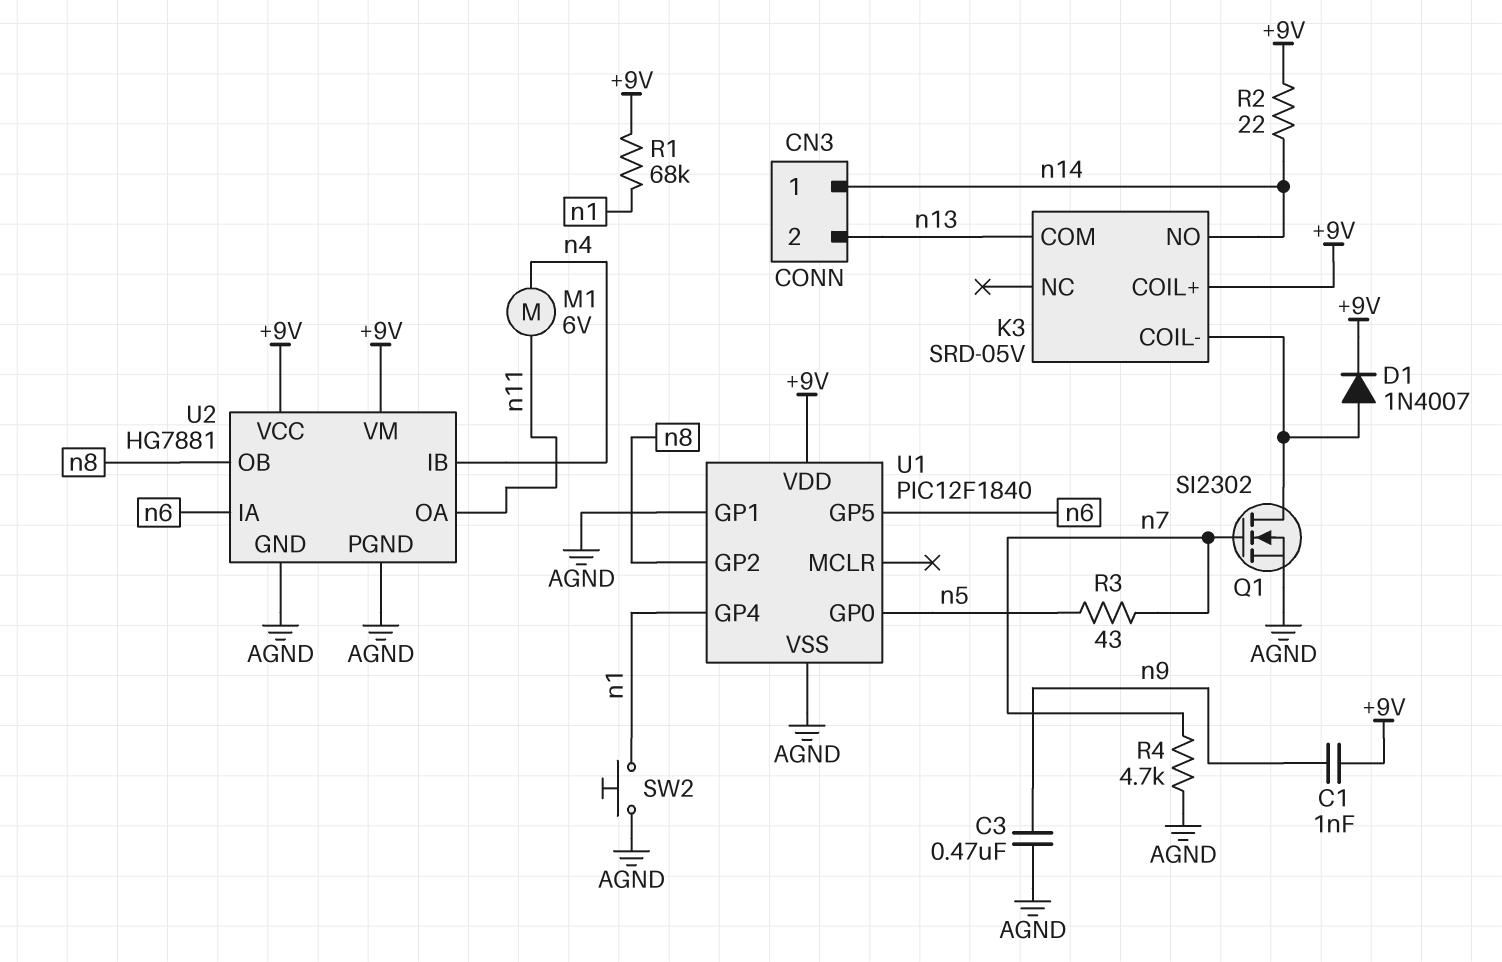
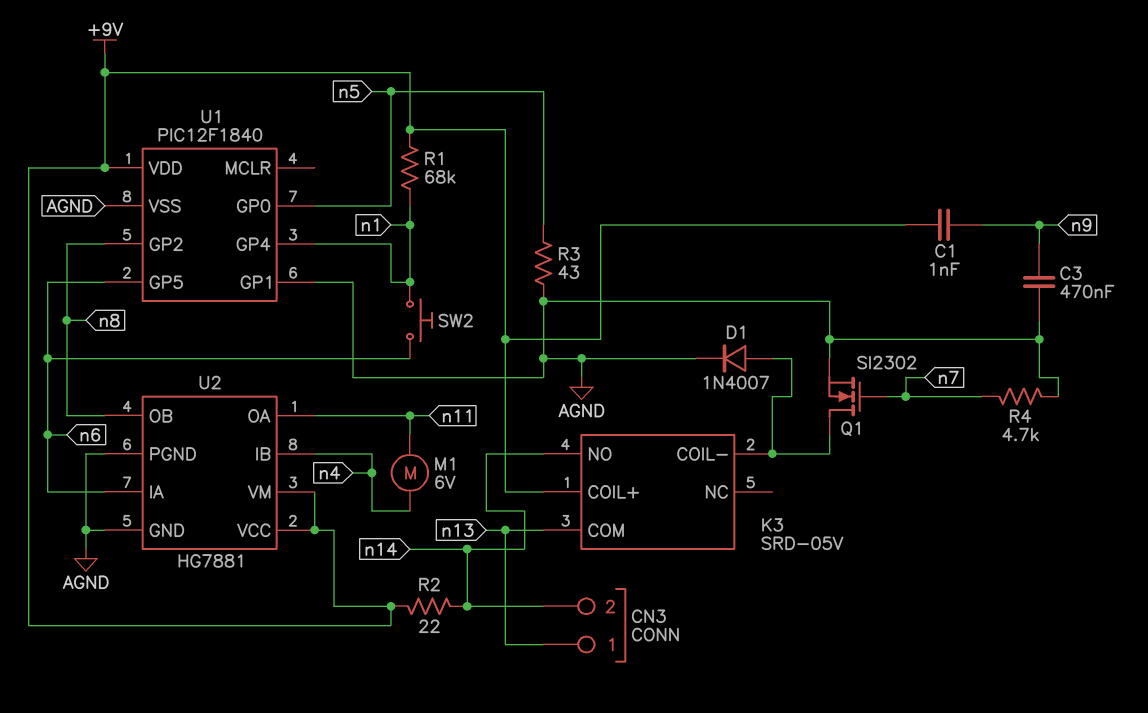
CN3 pin 1: n14 -> n13
CN3 pin 2: n13 -> n14
D1: diode 1N4007 (A K3/COIL-, K +9V) -> diode 1N4007 (A K3/COIL-, K AGND)
R3: 43 (n5, n7) -> 43 (AGND, n5)
SW2: button (AGND, n1) -> button (n1, n6)

